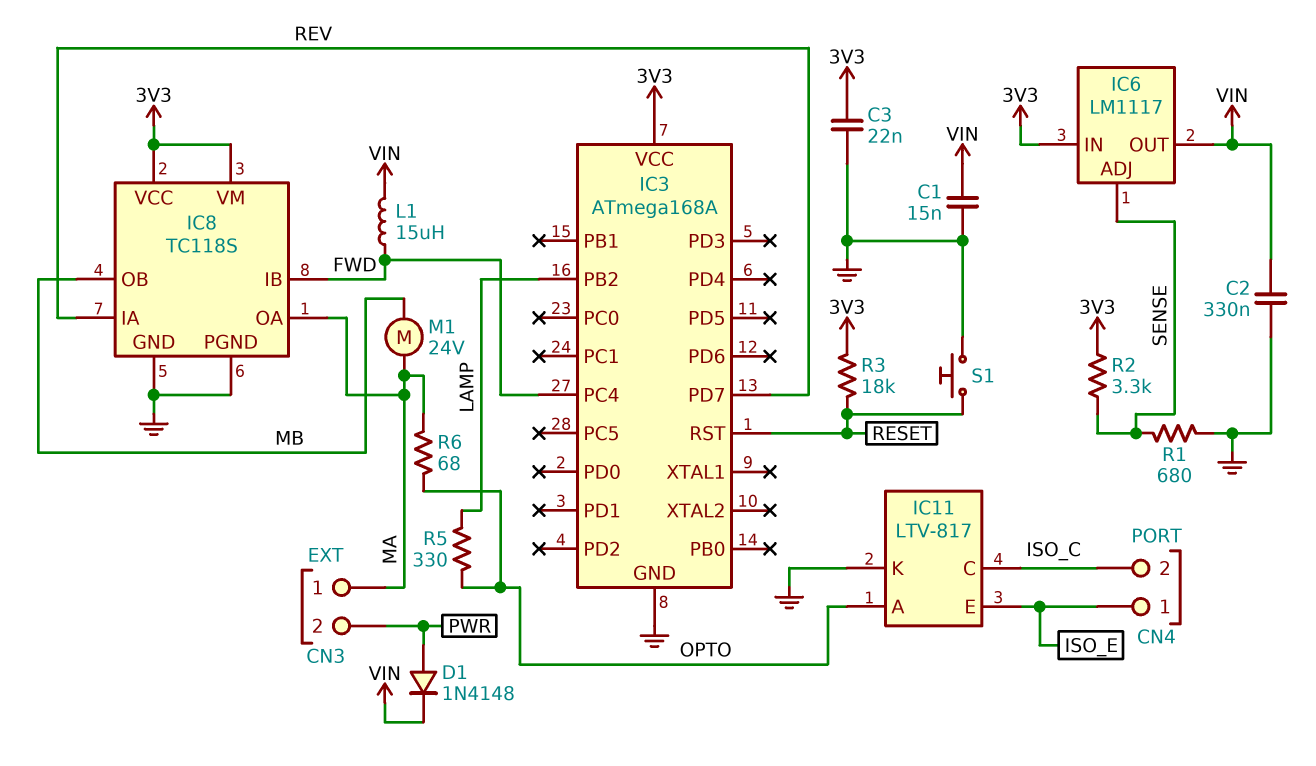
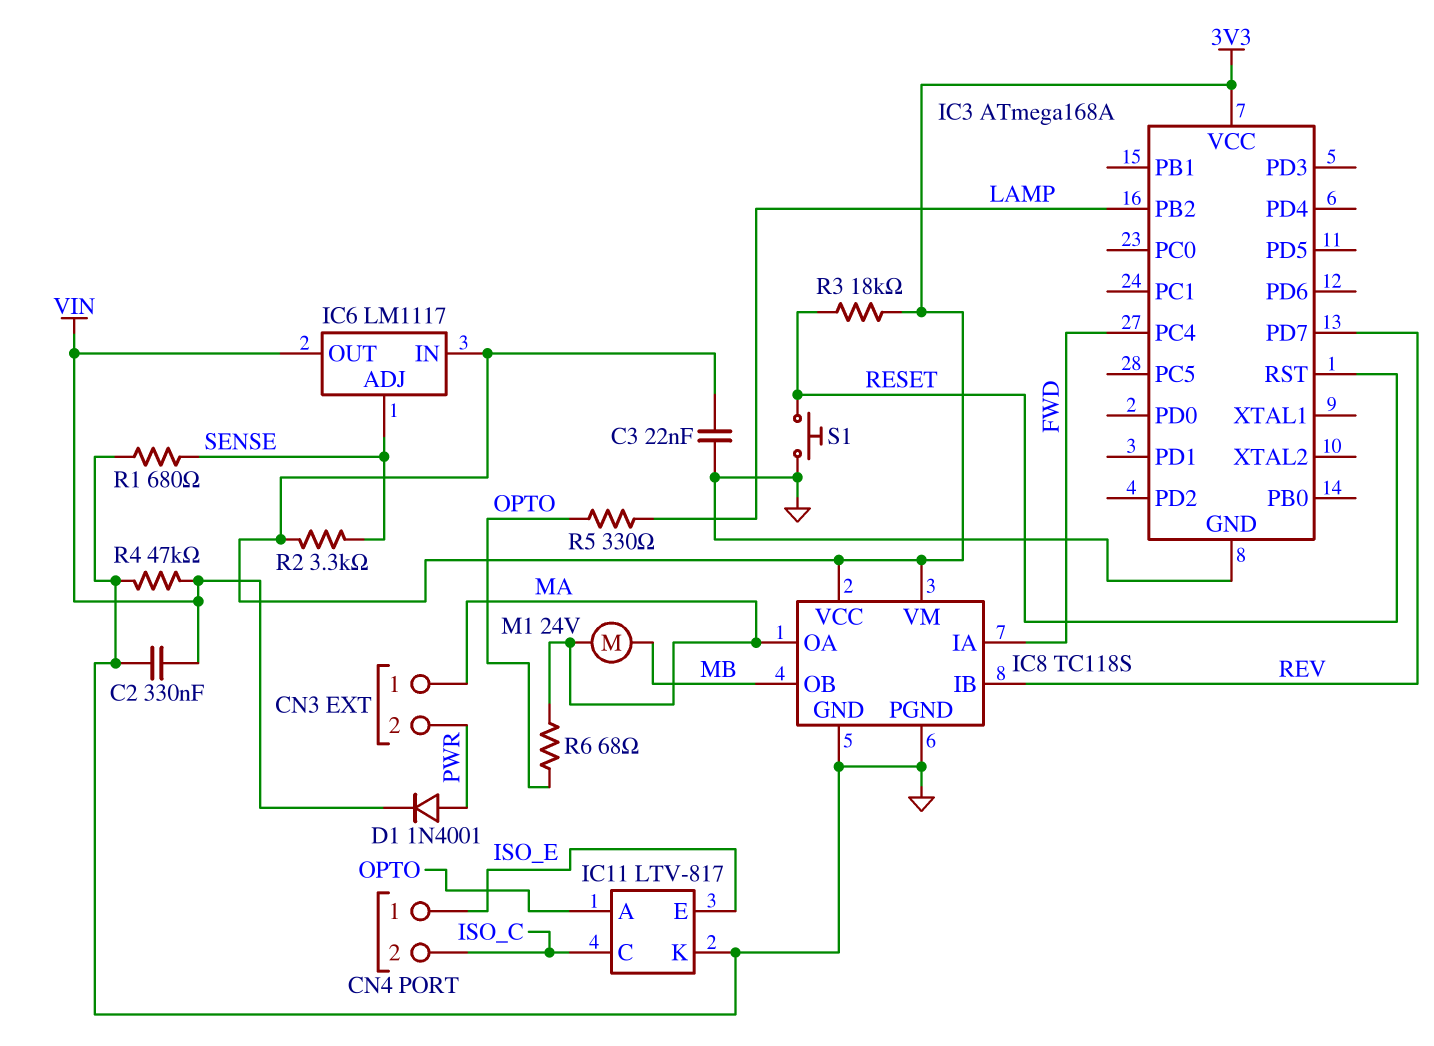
C1: 15nF (GND, VIN) -> none
D1: diode 1N4148 (A PWR, K VIN) -> diode 1N4001 (A PWR, K VIN)
IC8 pin IA: REV -> FWD
IC8 pin IB: FWD -> REV
L1: 15uH (FWD, VIN) -> none
R4: none -> 47k (GND, VIN)

